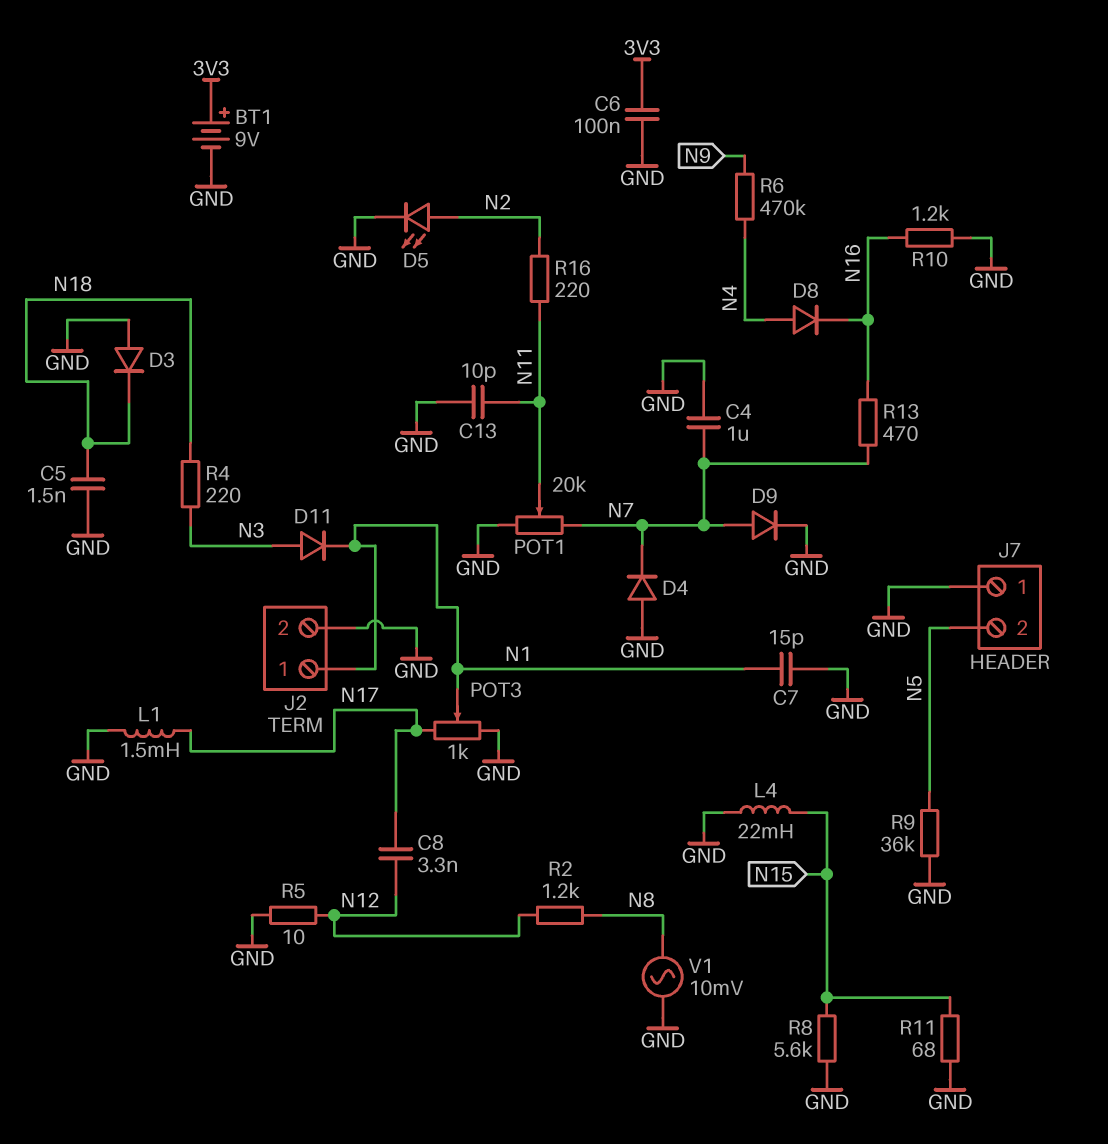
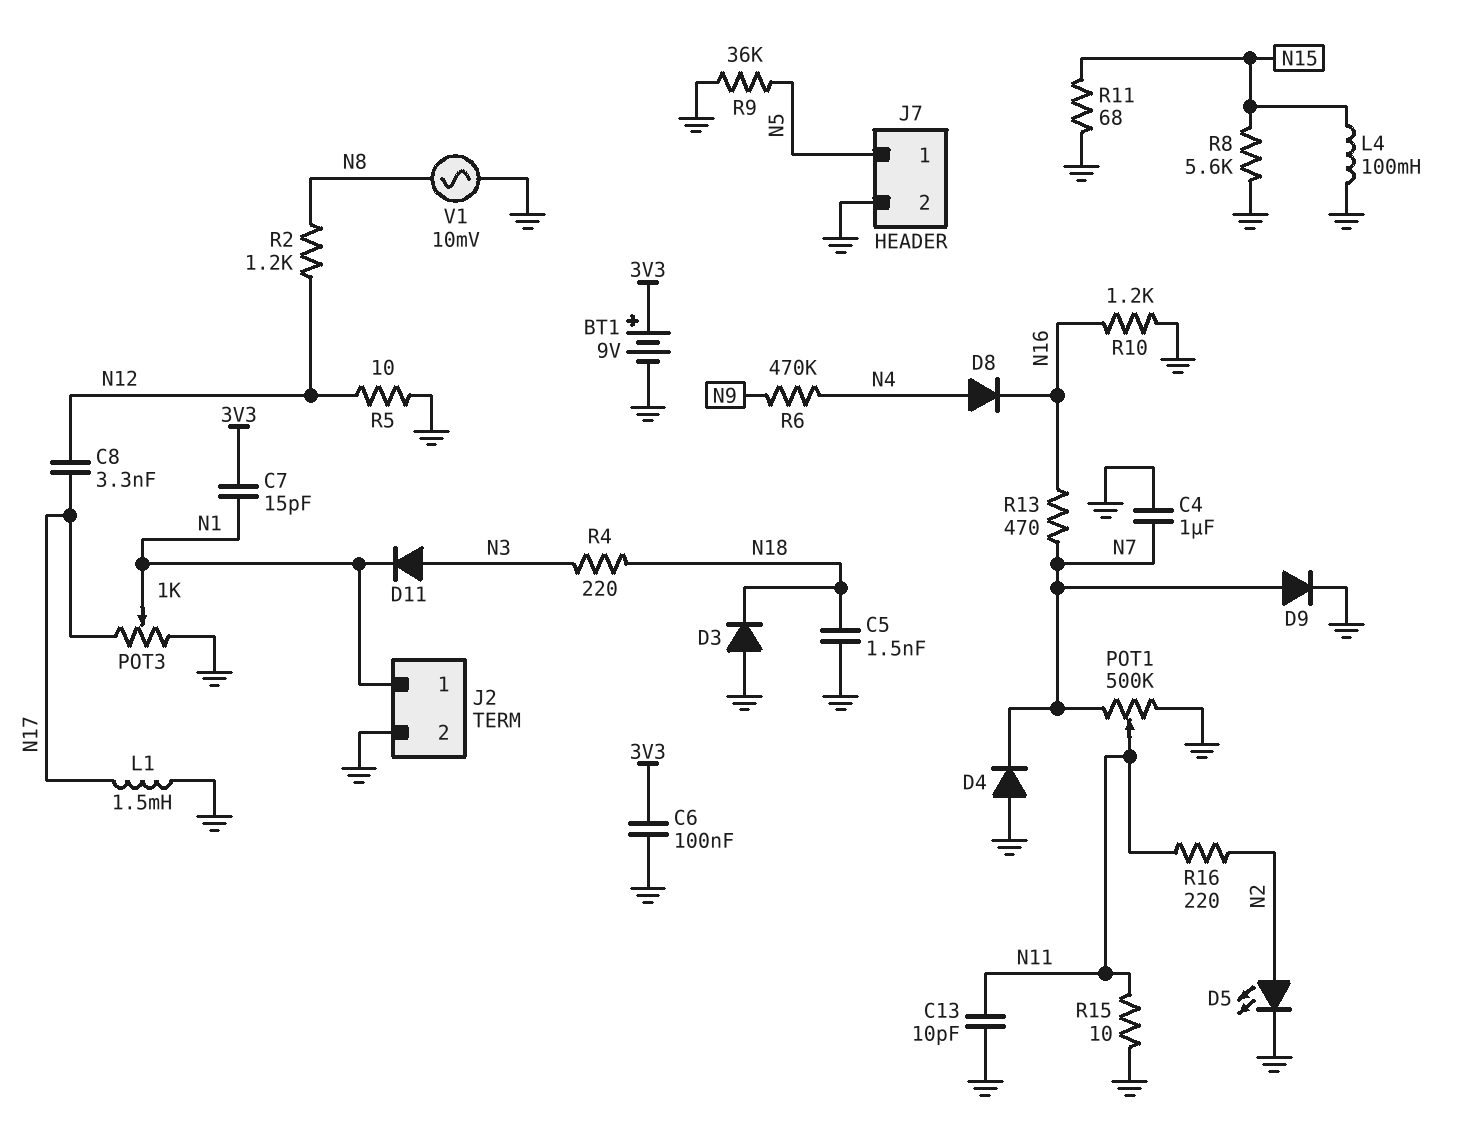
C7: 15pF (GND, N1) -> 15pF (3V3, N1)
J7 pin 1: GND -> N5
J7 pin 2: N5 -> GND
L4: 22mH (GND, N15) -> 100mH (GND, N15)
POT1: 20k (GND, N7, wiper N11) -> 500k (GND, N7, wiper N11)
R15: none -> 10 (GND, N11)

